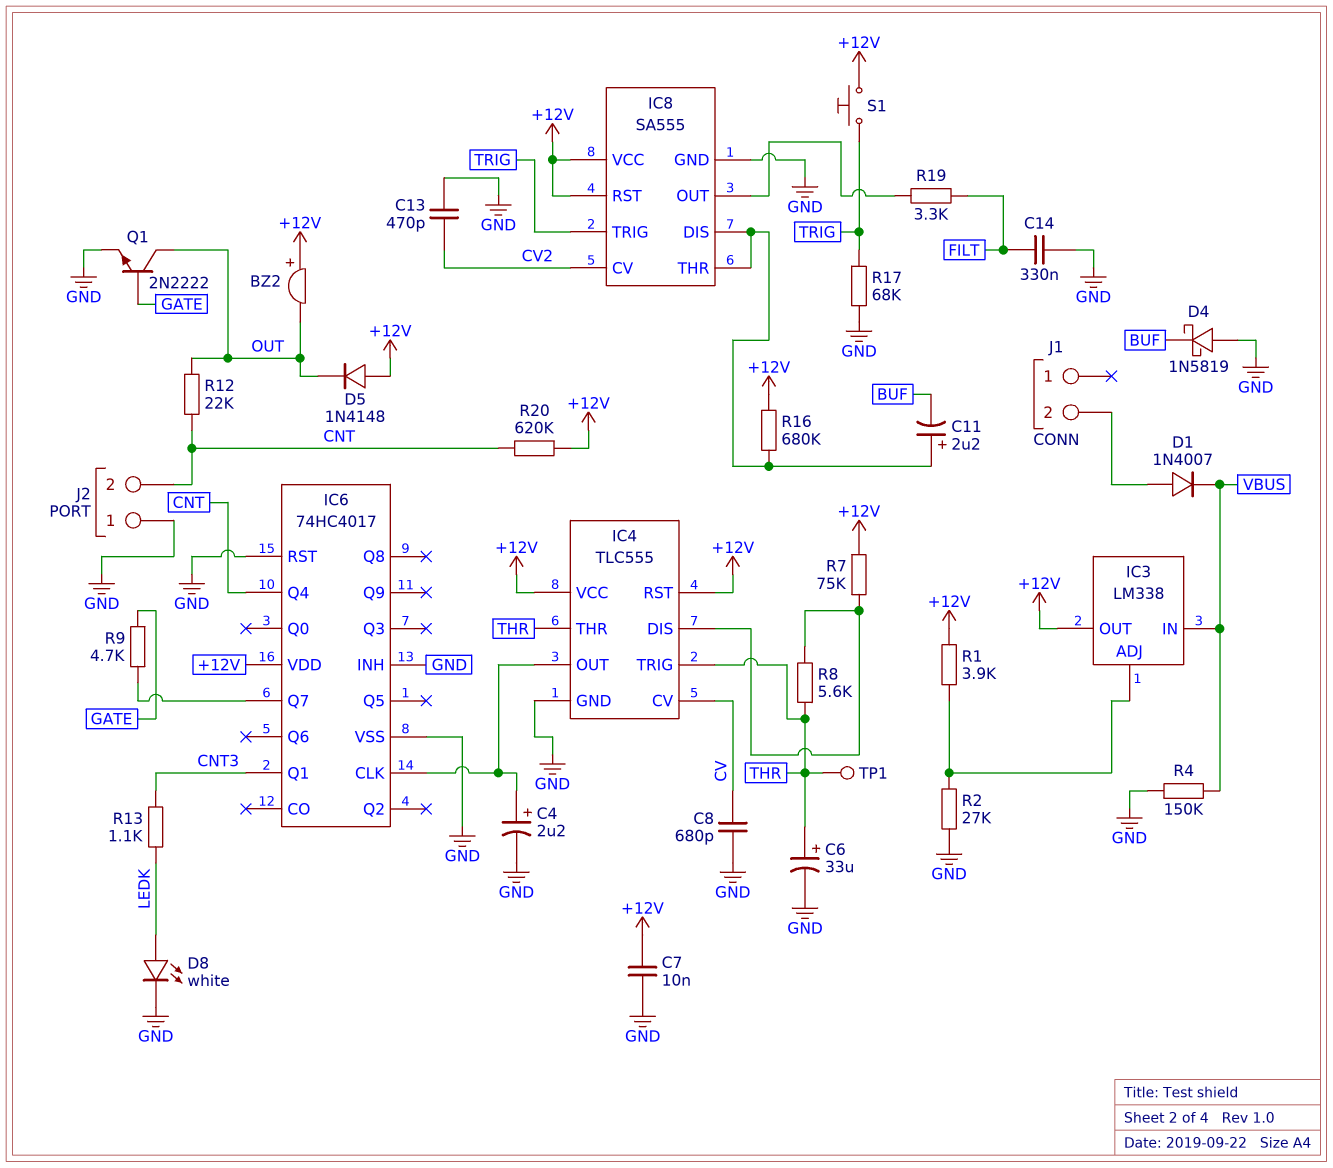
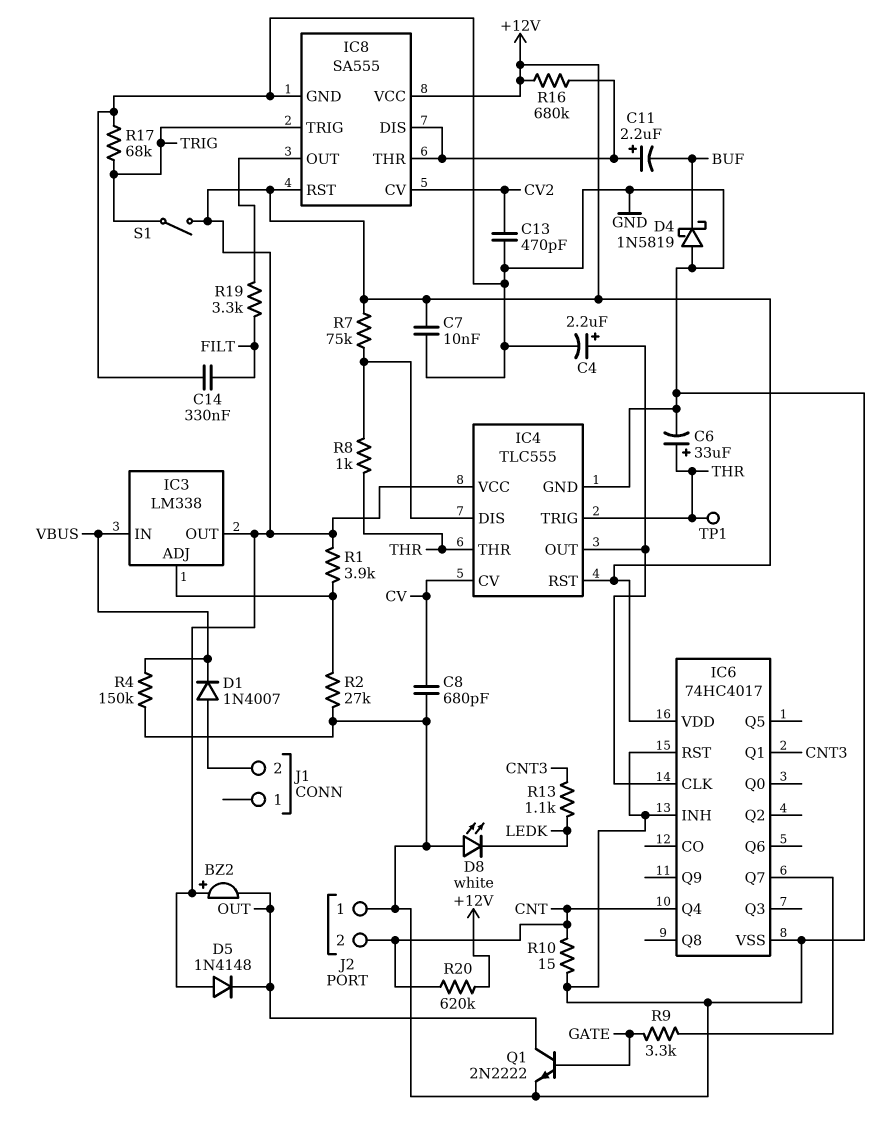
D8: LED white (A LEDK, K GND) -> LED white (A GND, K LEDK)
R8: 5.6k (IC4/DIS, THR) -> 1k (IC4/DIS, THR)
R9: 4.7k (GATE, IC6/Q7) -> 3.3k (GATE, IC6/Q7)
R10: none -> 15 (CNT, GND)
R12: 22k (CNT, OUT) -> none
S1: button (+12V, TRIG) -> switch (+12V, TRIG)

